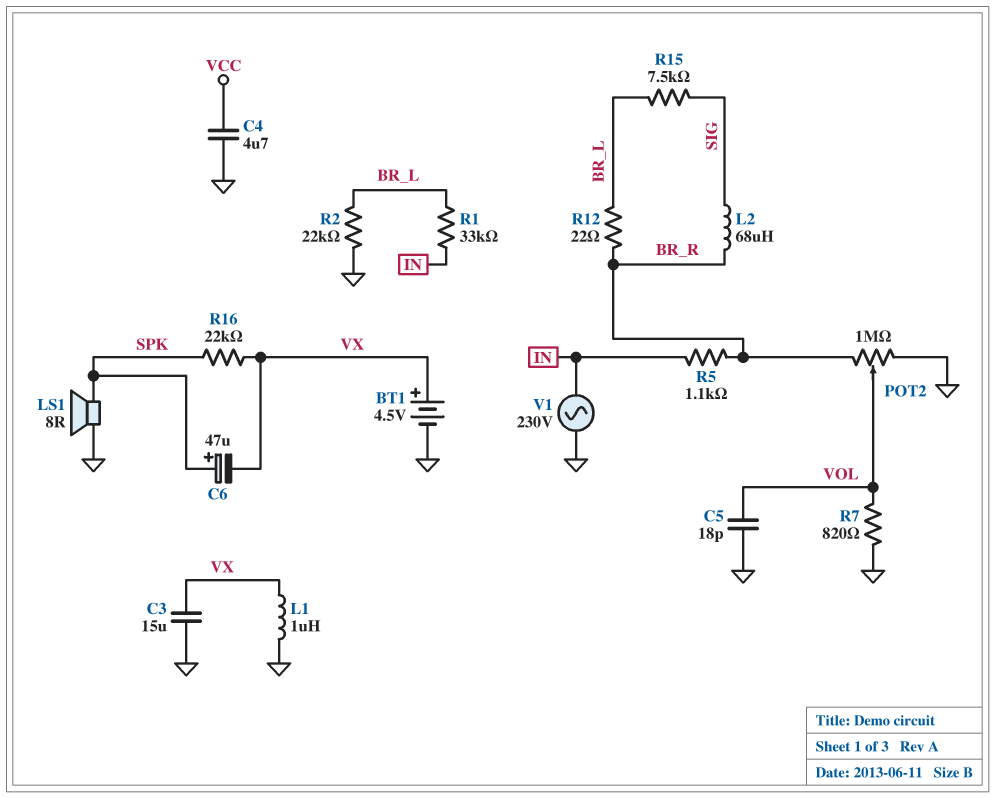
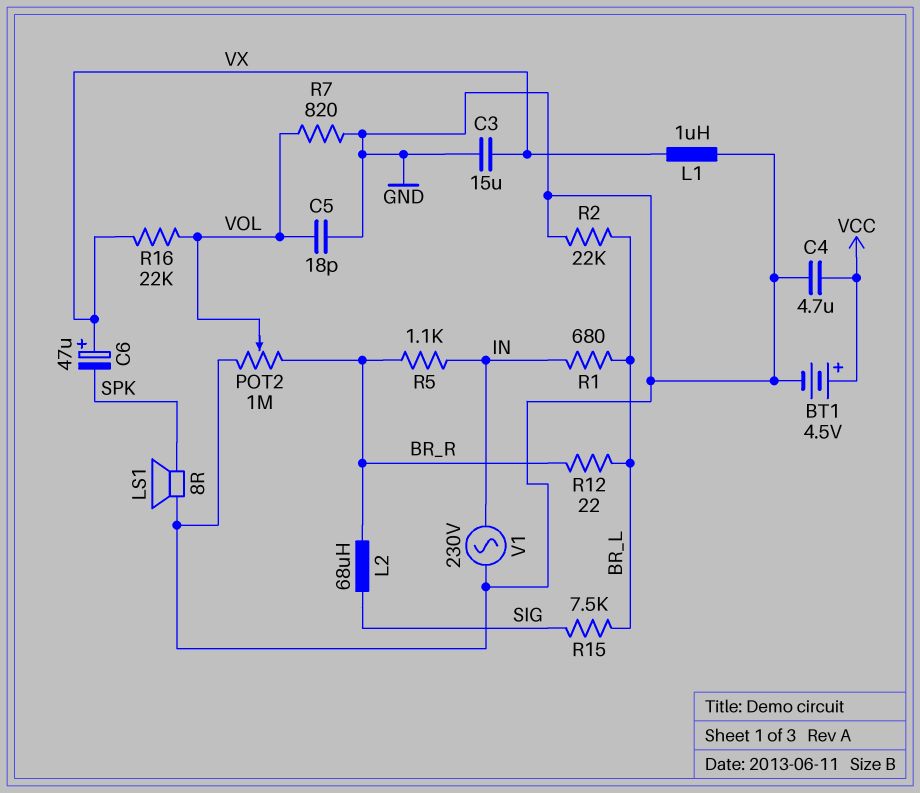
BT1: 4.5V (plus VX, minus GND) -> 4.5V (plus VCC, minus GND)
C6: 47uF (plus SPK, minus VX) -> 47uF (plus VX, minus SPK)
R1: 33k (BR_L, IN) -> 680 (BR_L, IN)
R16: 22k (SPK, VX) -> 22k (VOL, VX)

